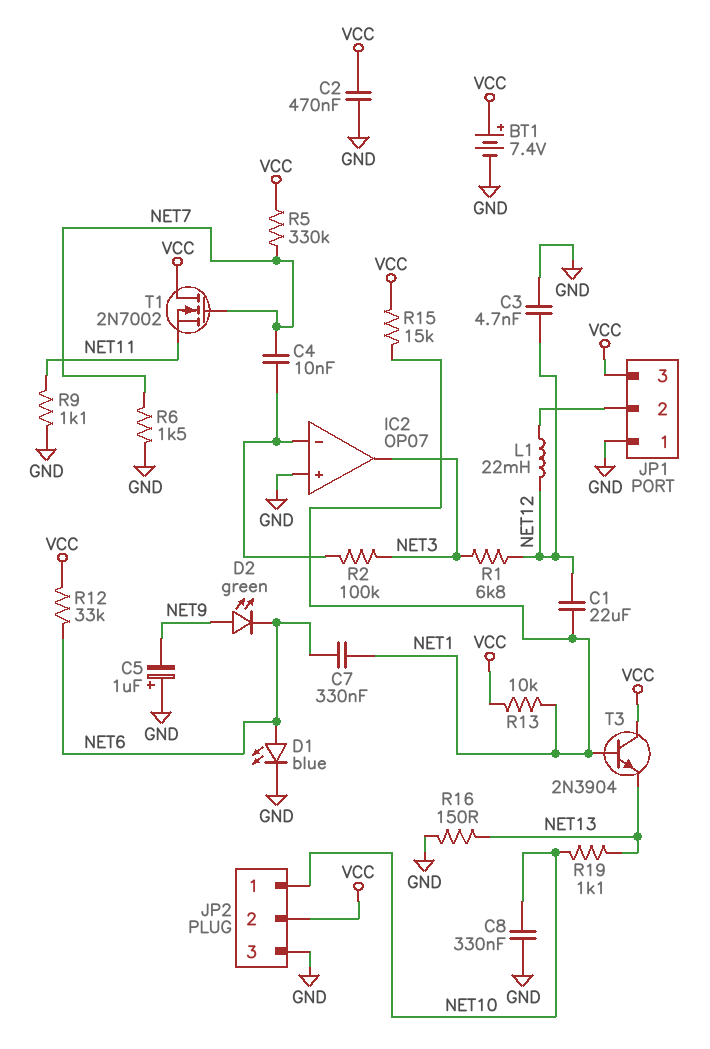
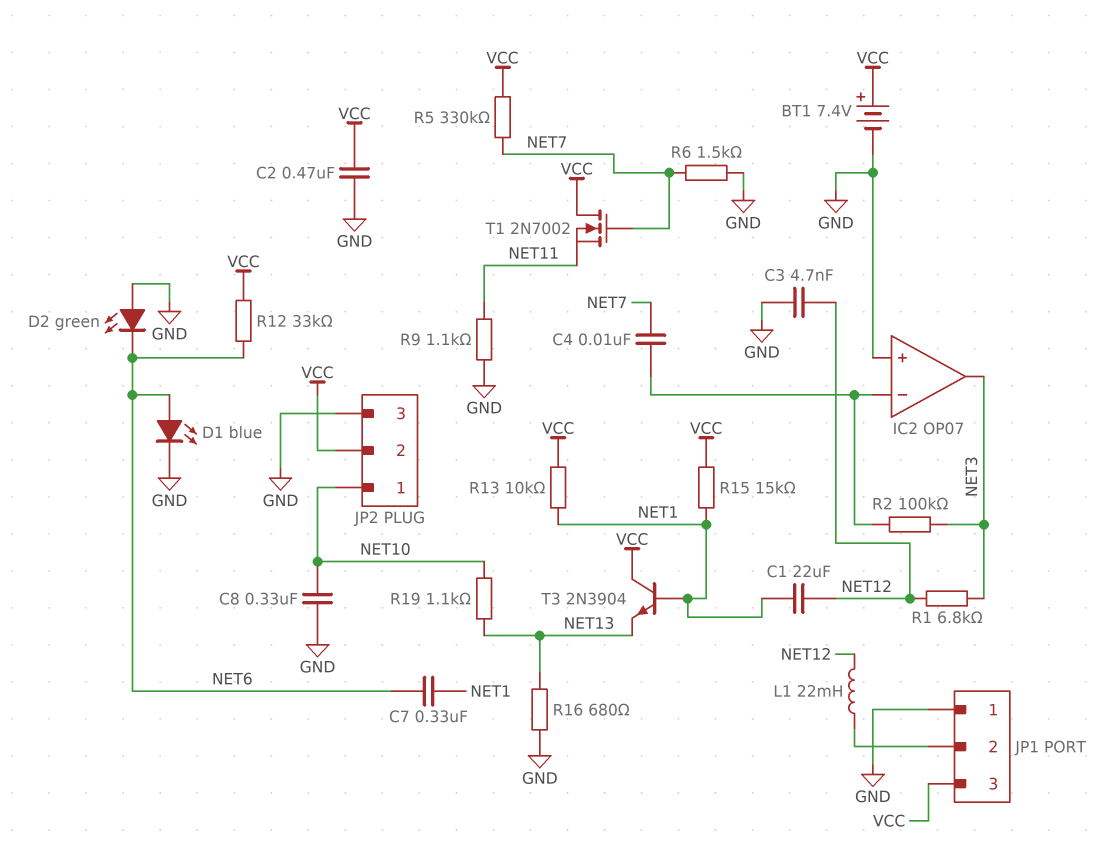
C5: 1uF (plus GND, minus NET9) -> none
D2: LED green (A NET9, K NET6) -> LED green (A GND, K NET6)
R16: 150 (GND, NET13) -> 680 (GND, NET13)

